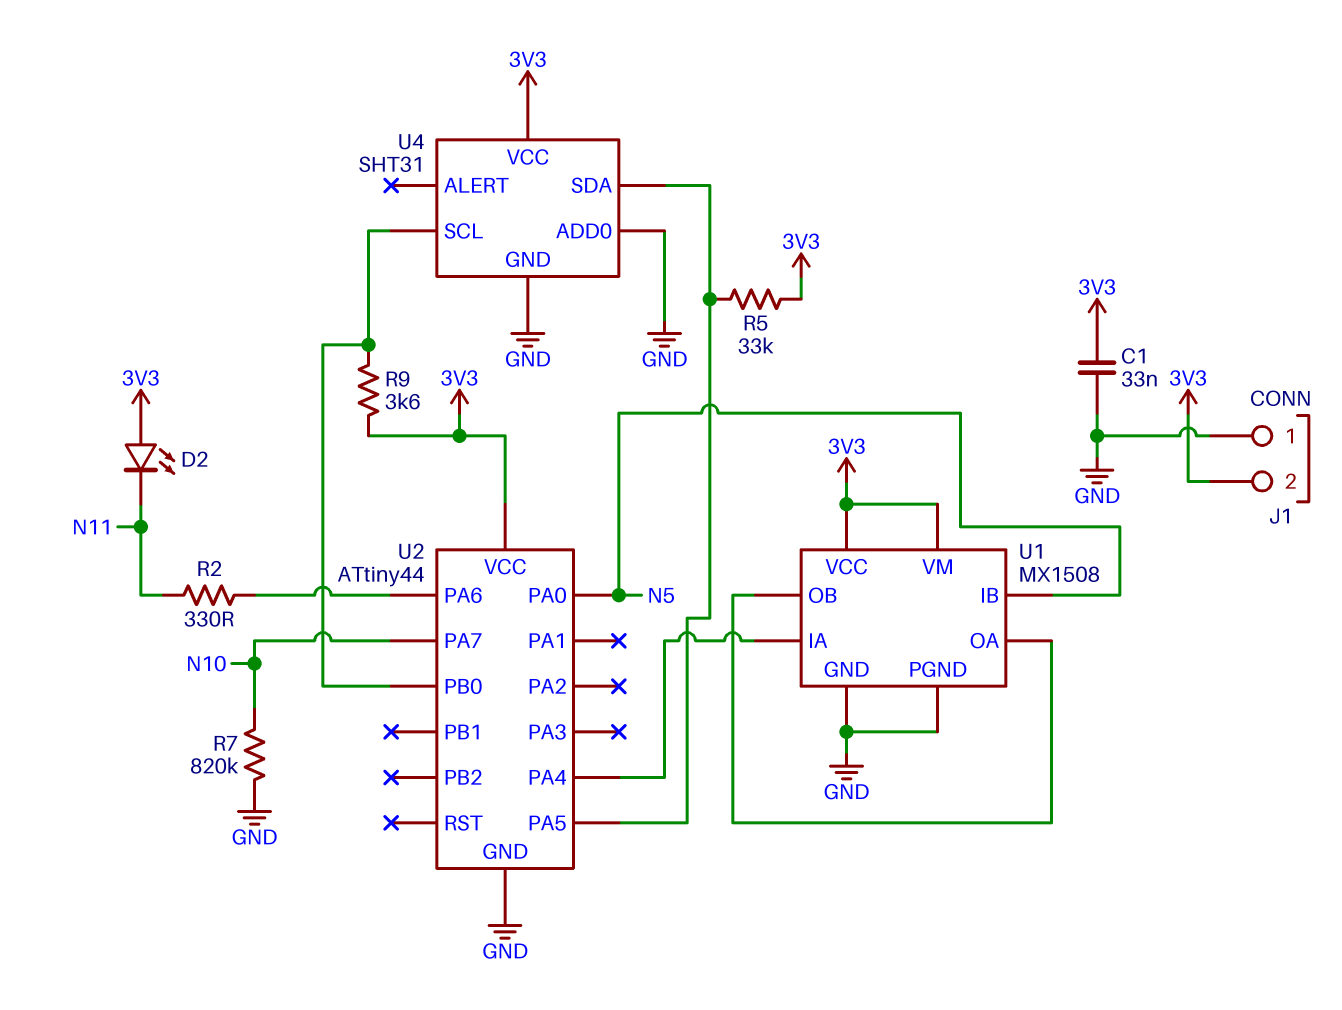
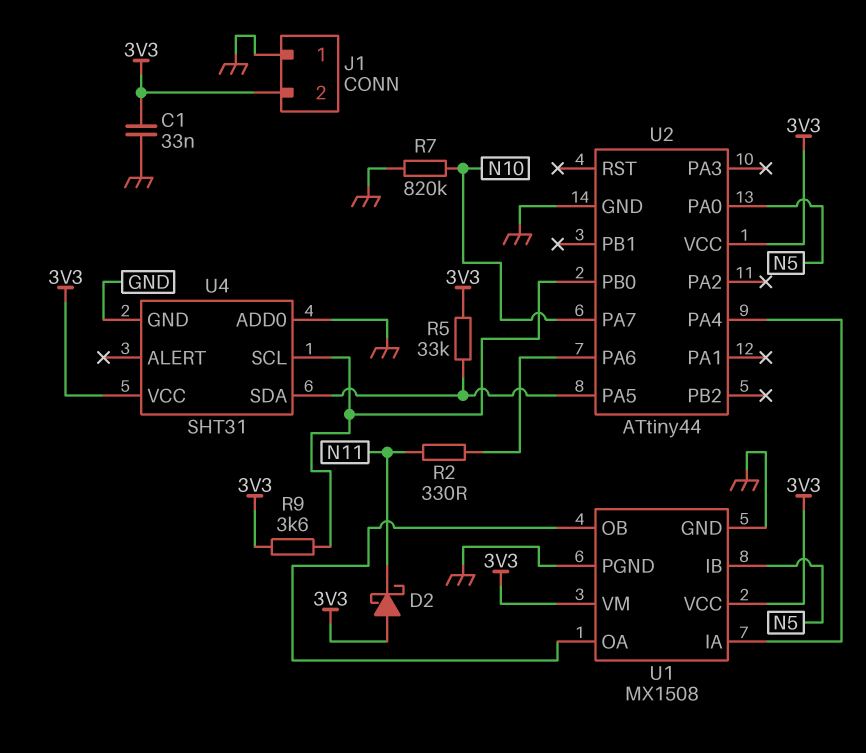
D2: LED (A 3V3, K N11) -> schottky (A 3V3, K N11)

